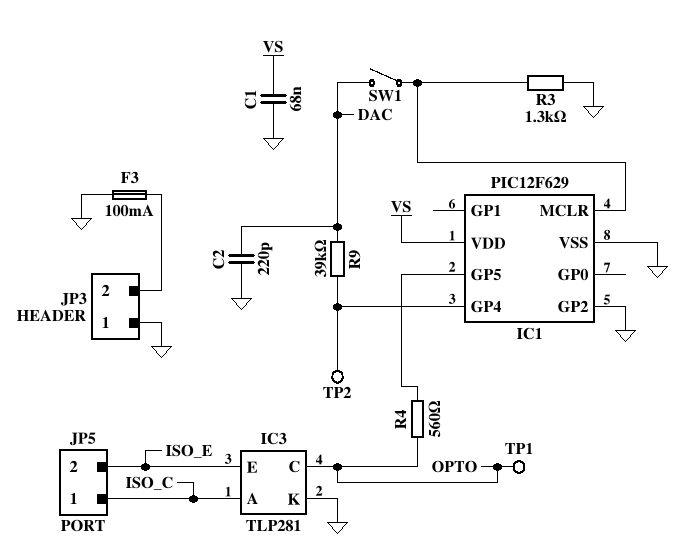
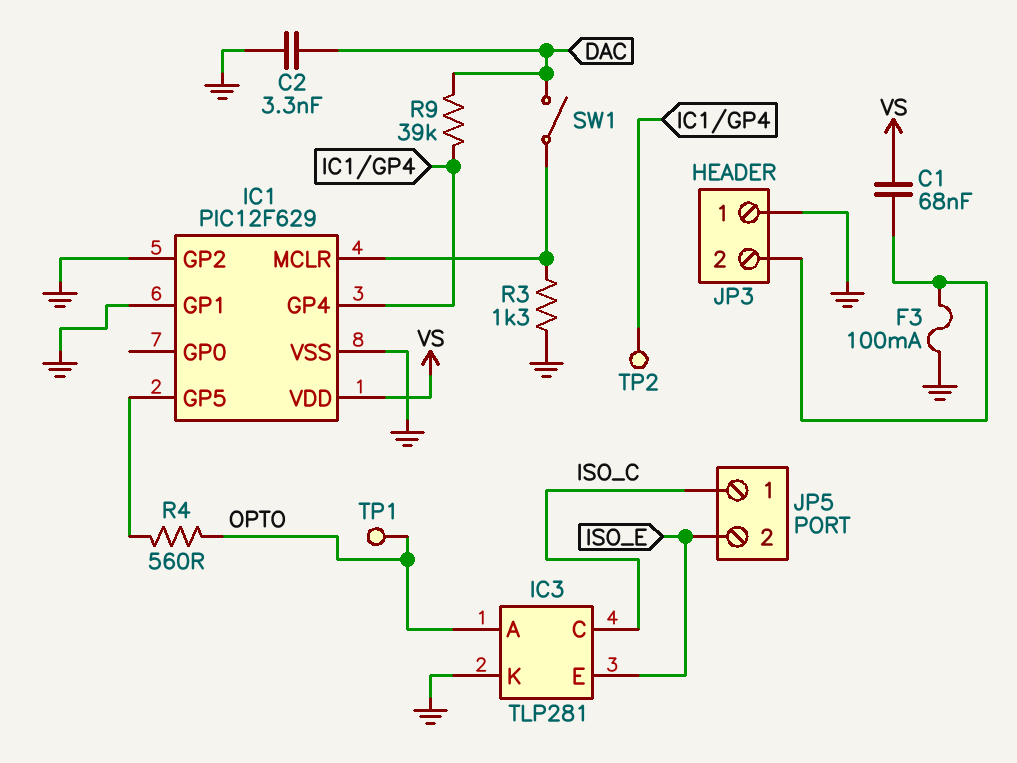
C1: 68nF (GND, VS) -> 68nF (JP3/2, VS)
C2: 220pF (DAC, GND) -> 3.3nF (DAC, GND)
IC1 pin GP1: none -> GND
IC3 pin A: ISO_C -> OPTO
IC3 pin C: OPTO -> ISO_C

